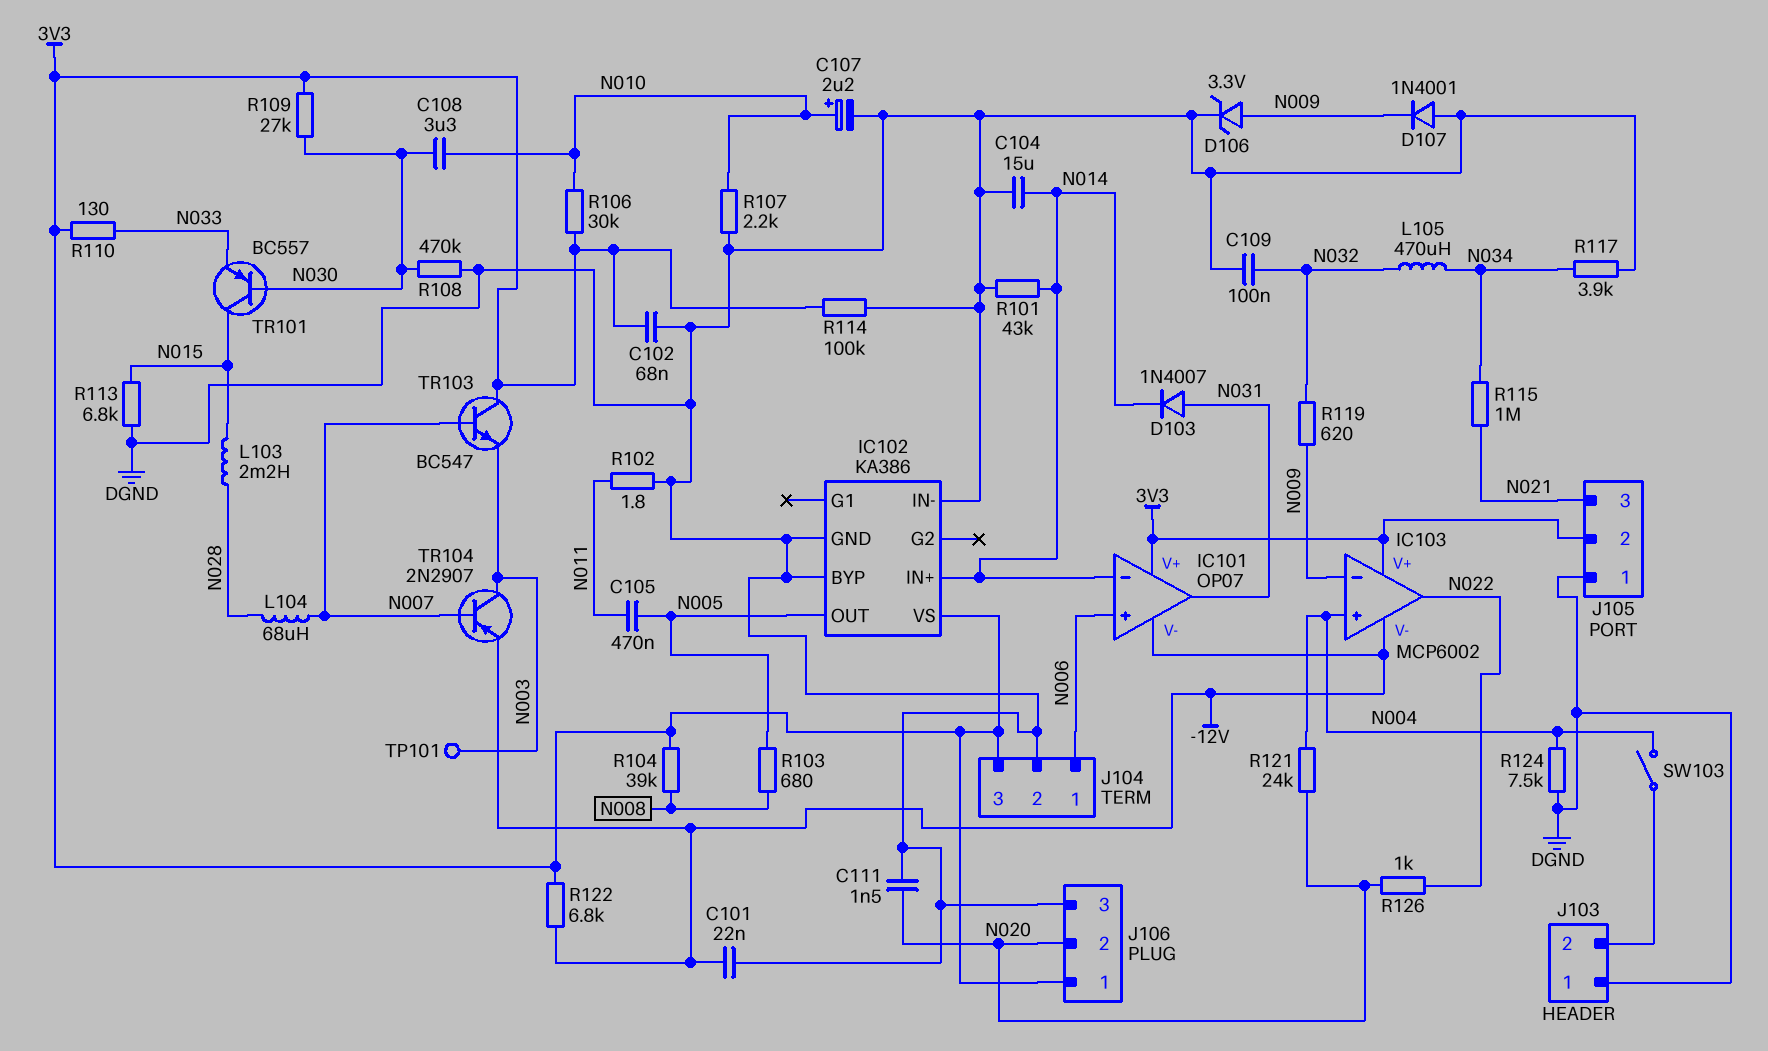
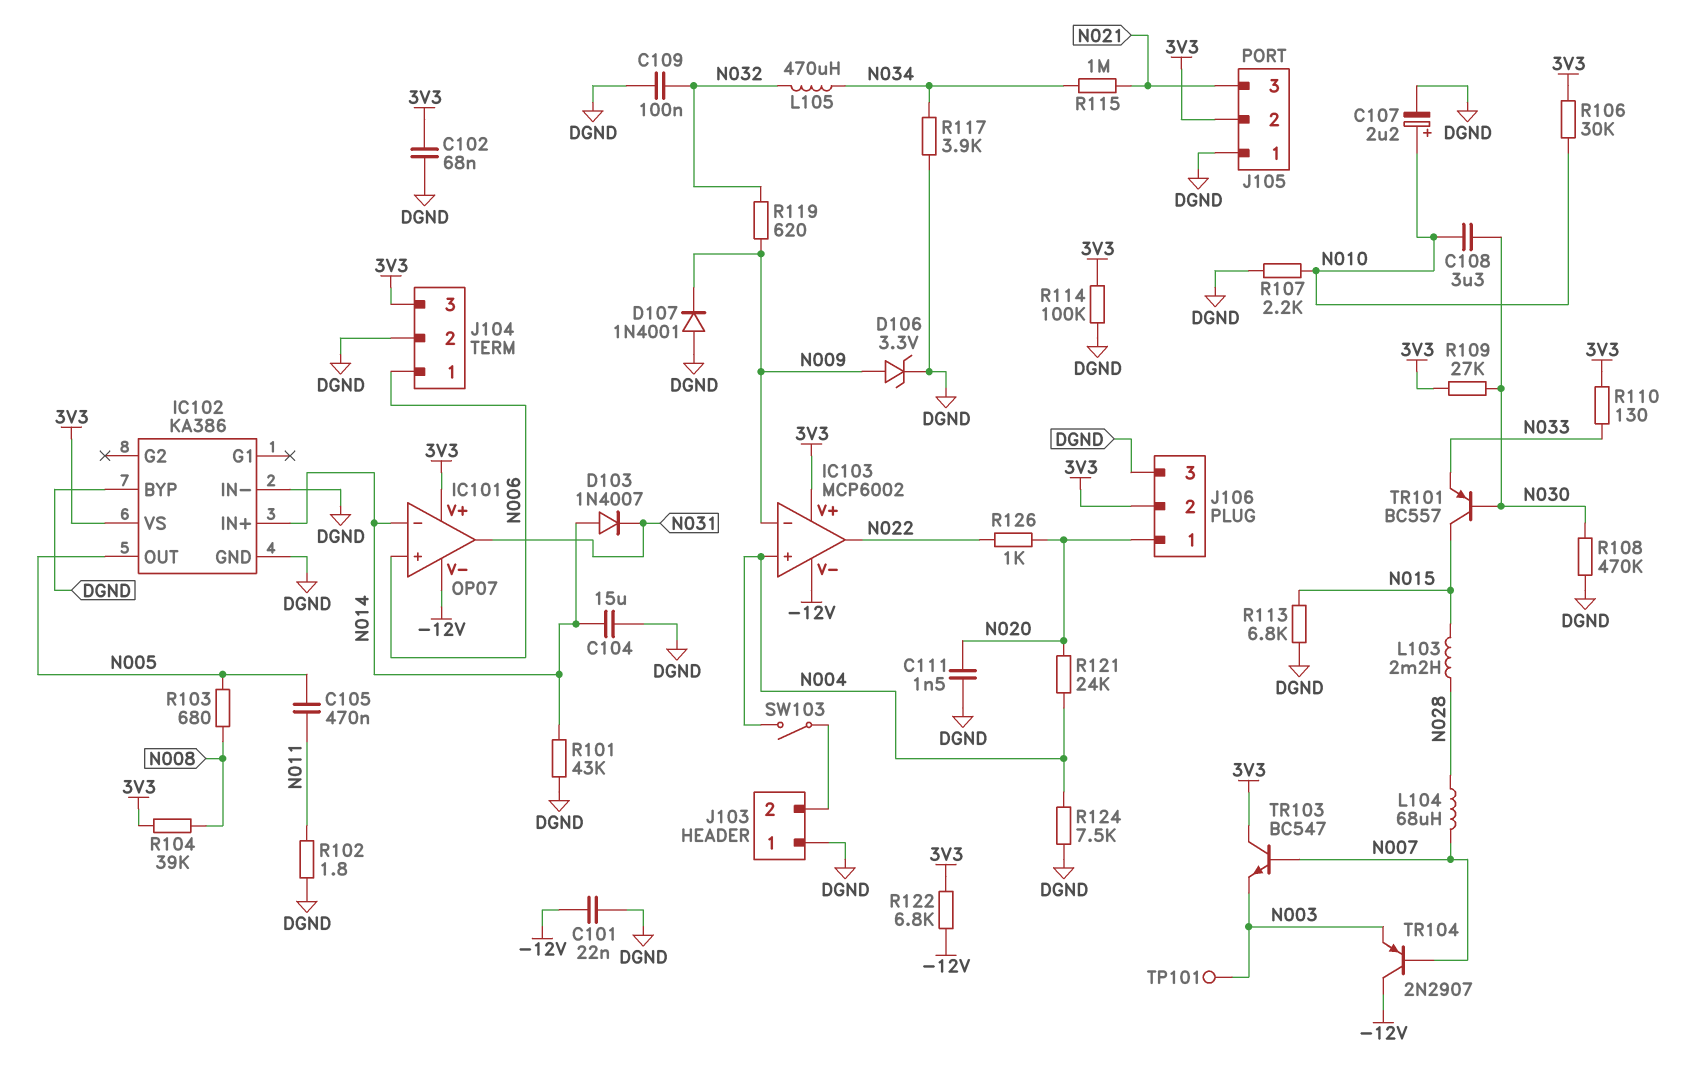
D103: diode 1N4007 (A N031, K N014) -> diode 1N4007 (A N014, K N031)
J106 pin 1: 3V3 -> N020
J106 pin 2: N020 -> 3V3
TR104: PNP 2N2907 (B N007, C N003, E -12V) -> PNP 2N2907 (B N007, C -12V, E N003)

